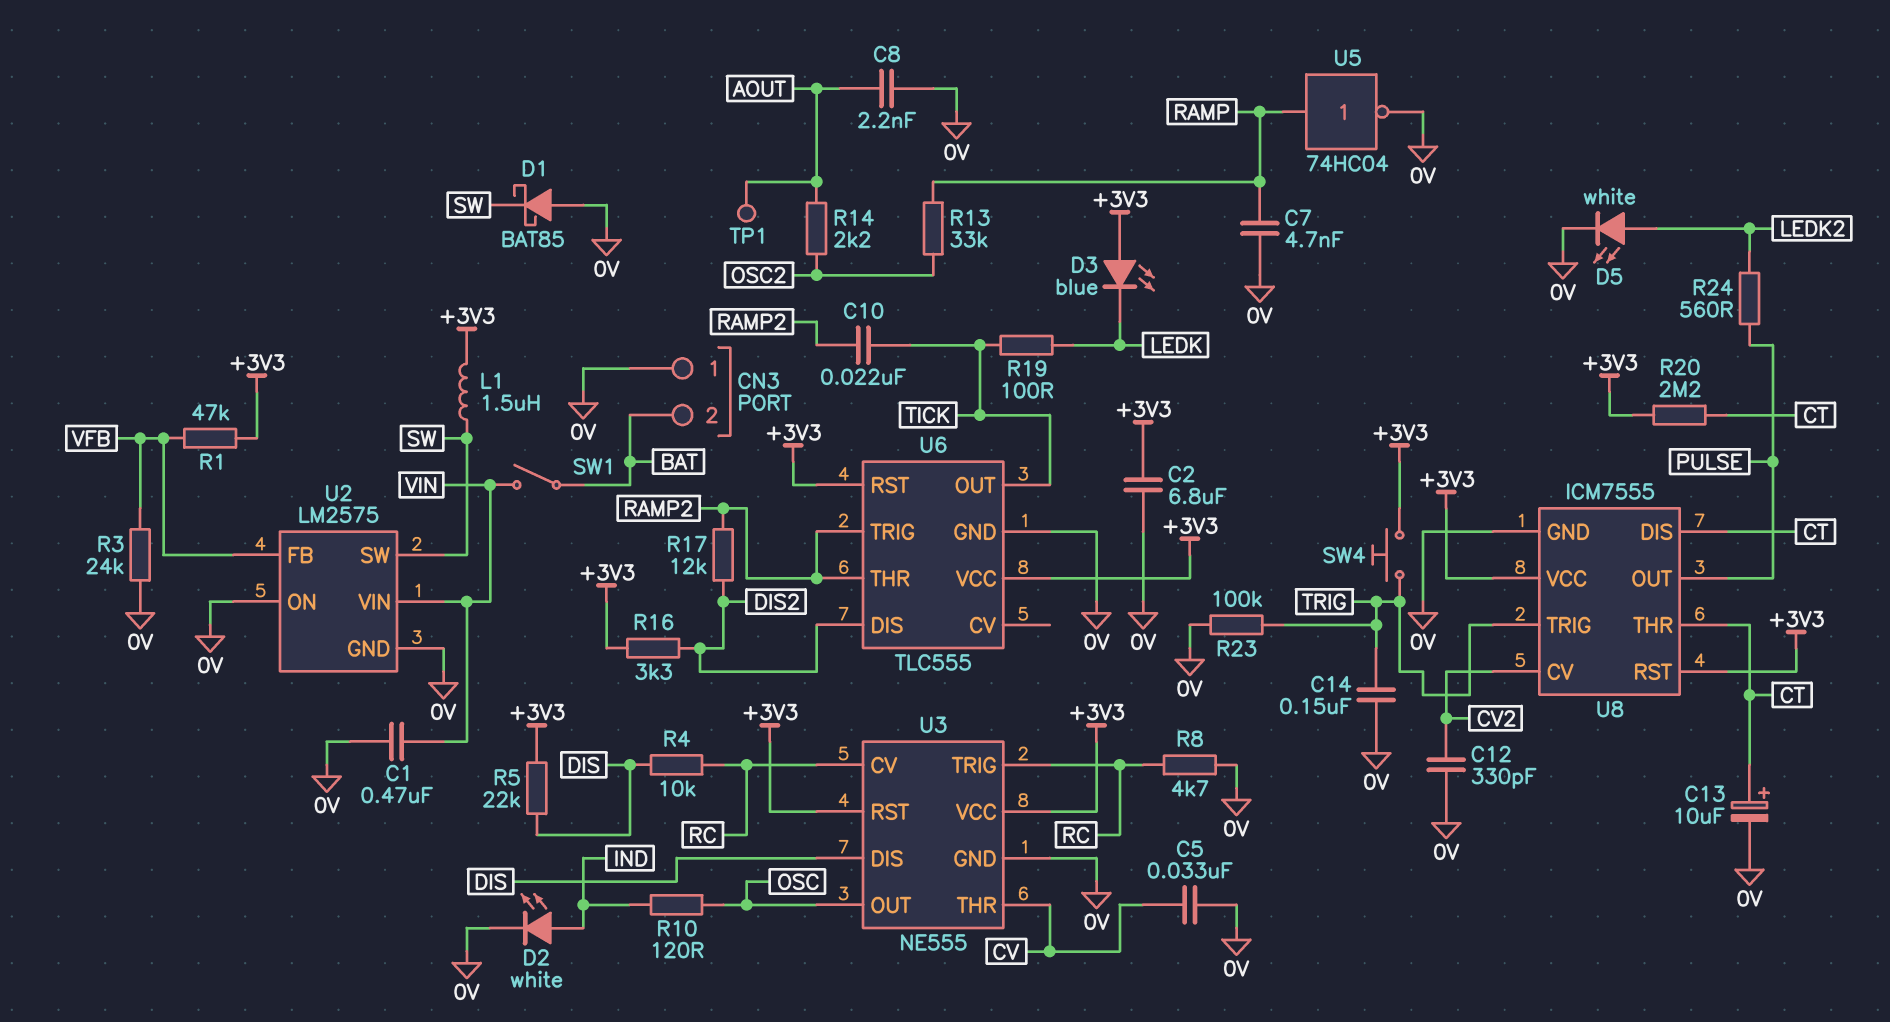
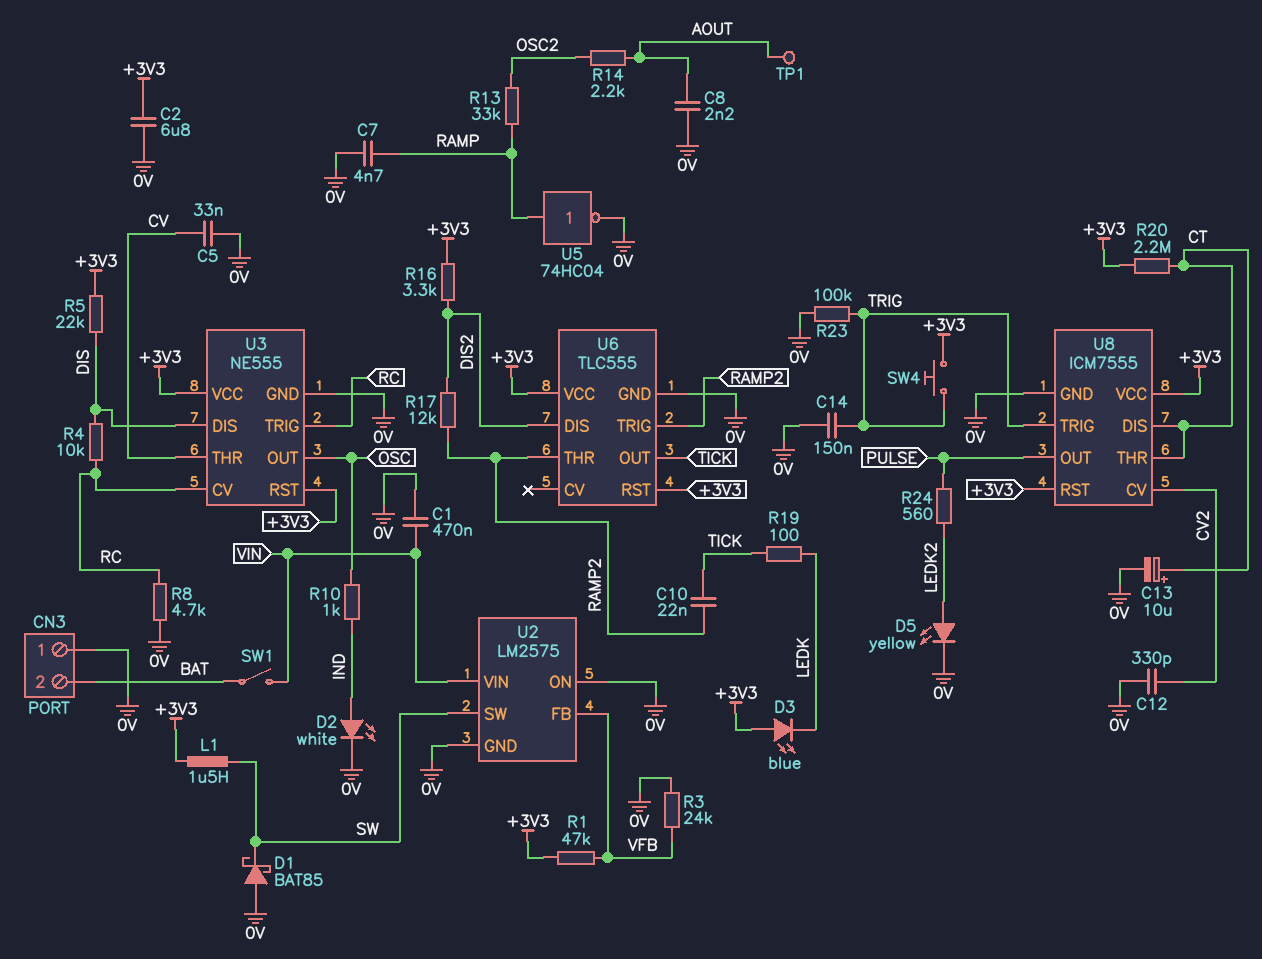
D5: LED white (A LEDK2, K 0V) -> LED yellow (A LEDK2, K 0V)
R10: 120 (IND, OSC) -> 1k (IND, OSC)

